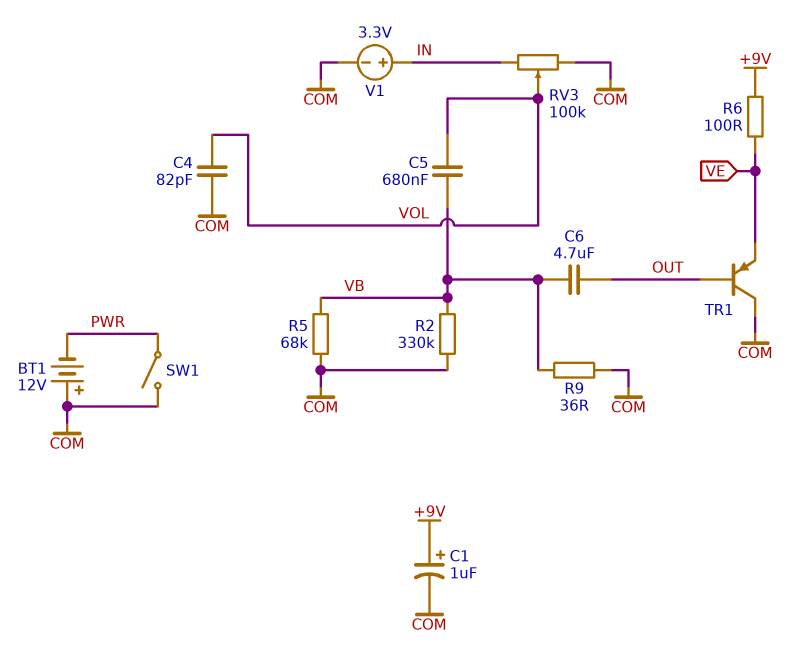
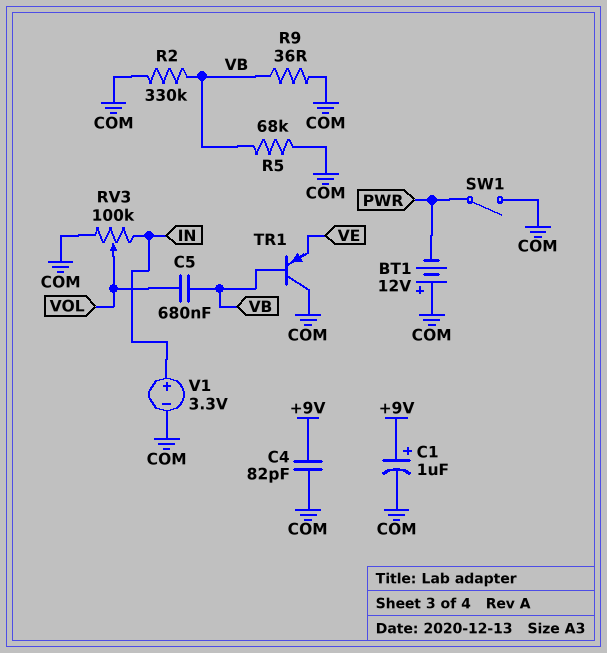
C4: 82pF (COM, VOL) -> 82pF (+9V, COM)
C6: 4.7uF (OUT, VB) -> none
R6: 100 (+9V, VE) -> none
TR1: PNP (B OUT, C COM, E VE) -> PNP (B VB, C COM, E VE)

